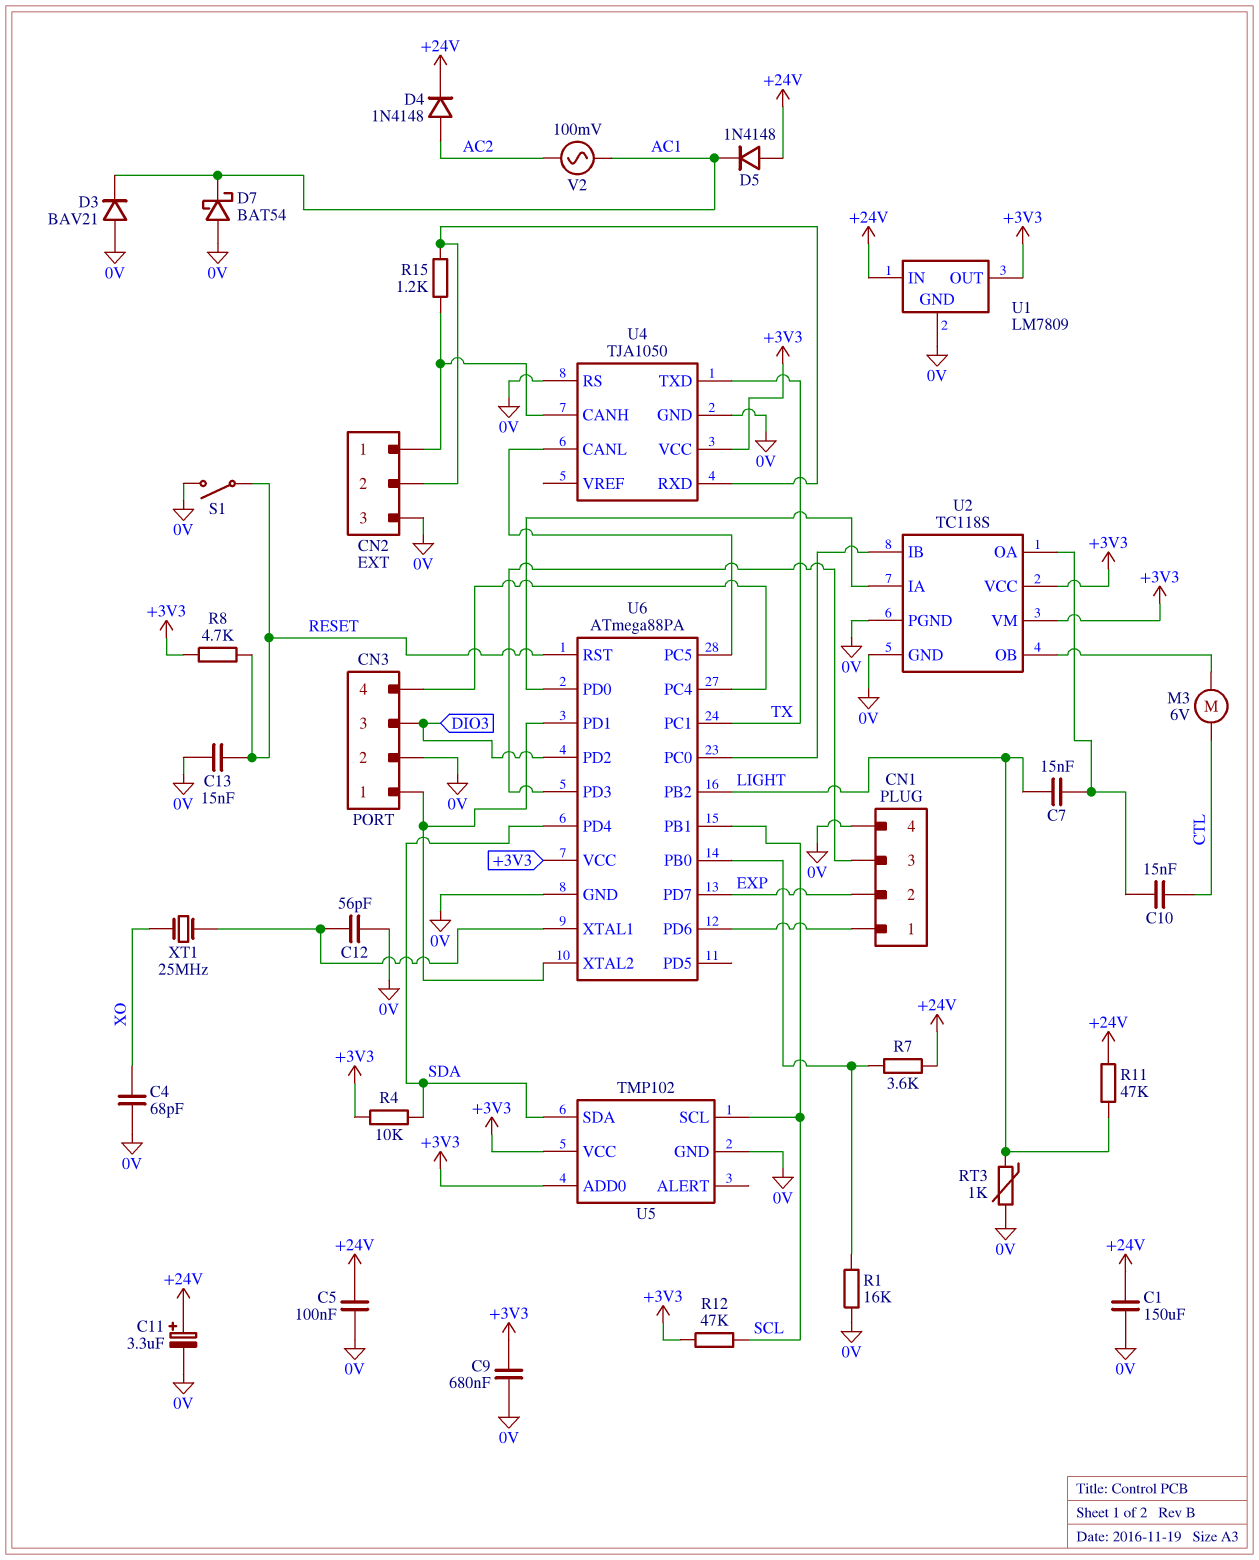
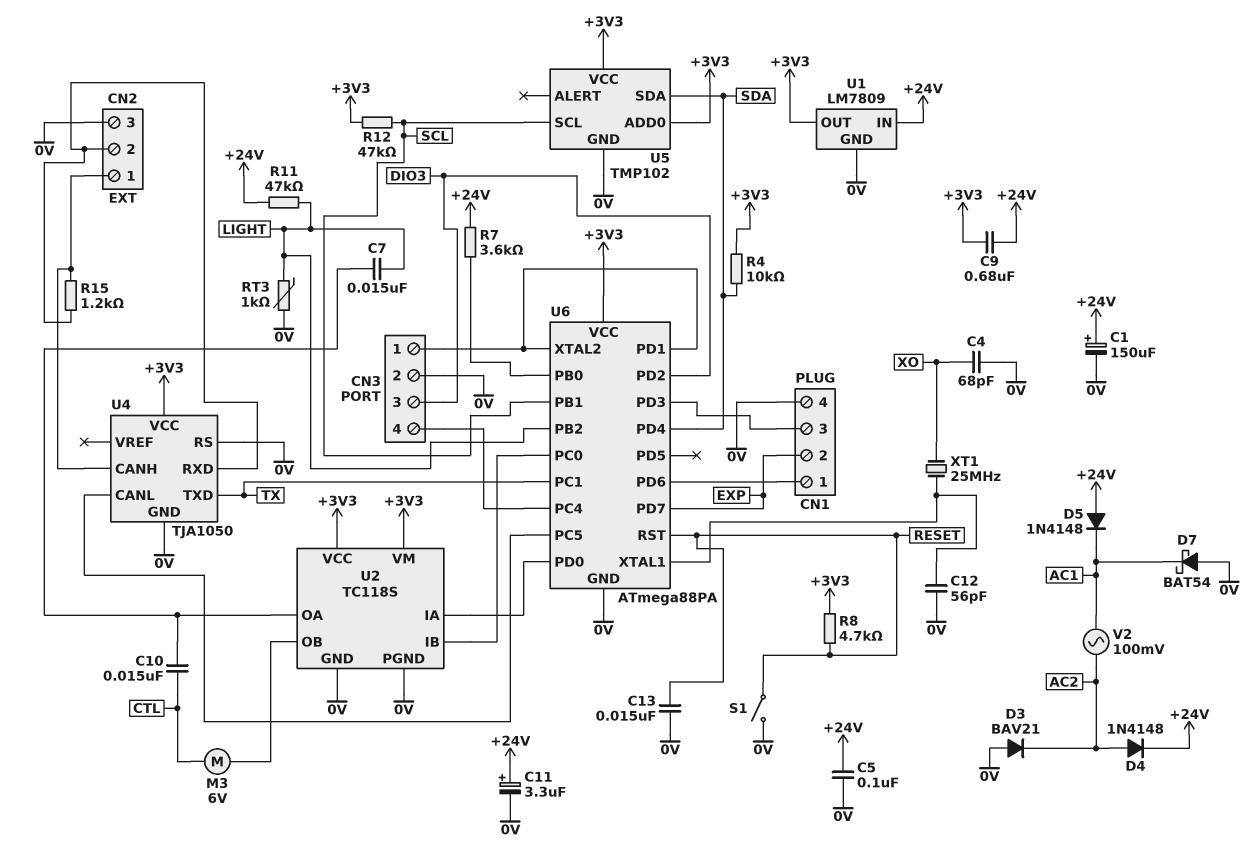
C1: 150uF (+24V, 0V) -> 150uF (plus +24V, minus 0V)
C9: 680nF (+3V3, 0V) -> 680nF (+3V3, +24V)
D3: diode BAV21 (A 0V, K AC1) -> diode BAV21 (A 0V, K AC2)
R1: 16k (0V, U6/PB0) -> none

